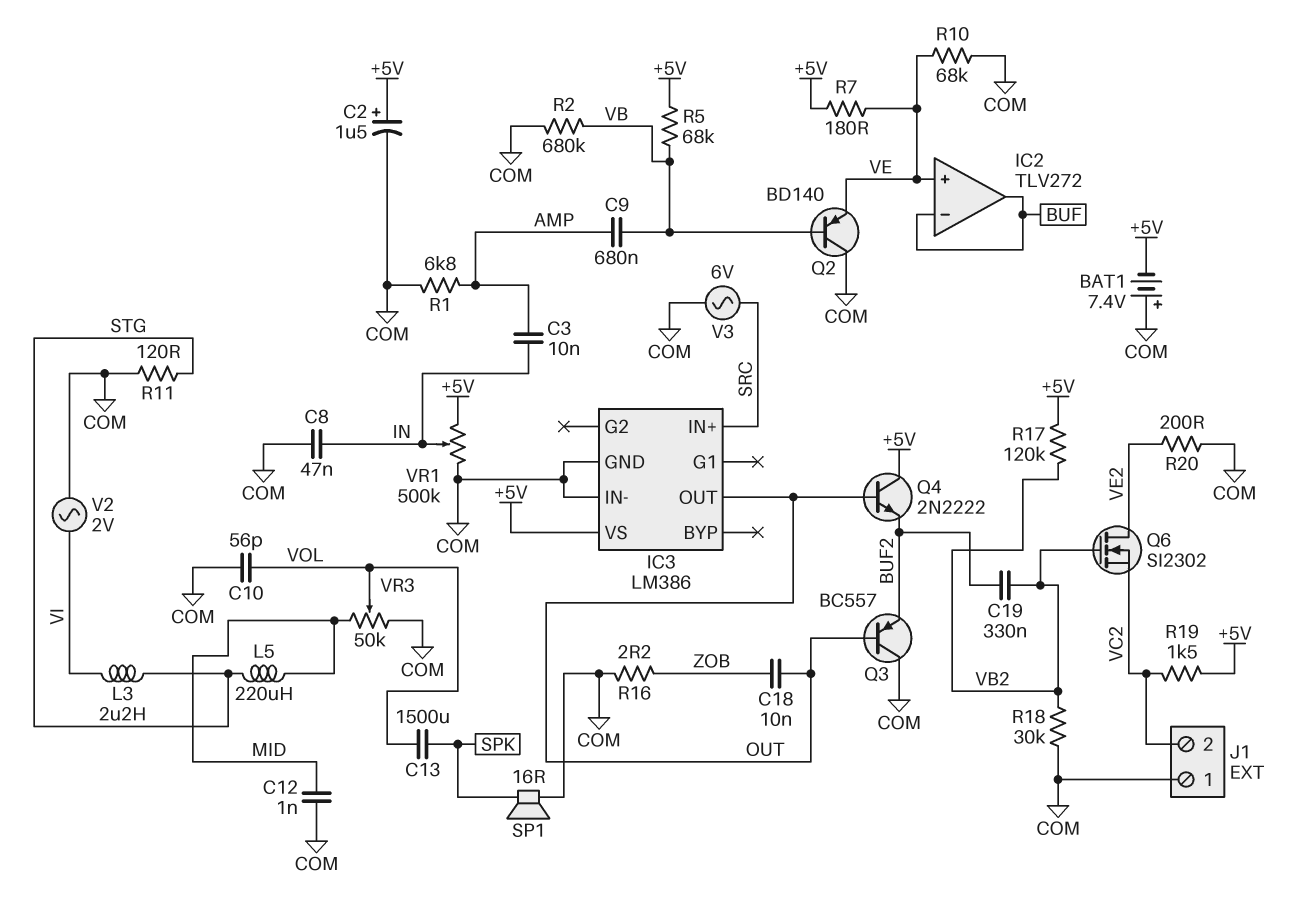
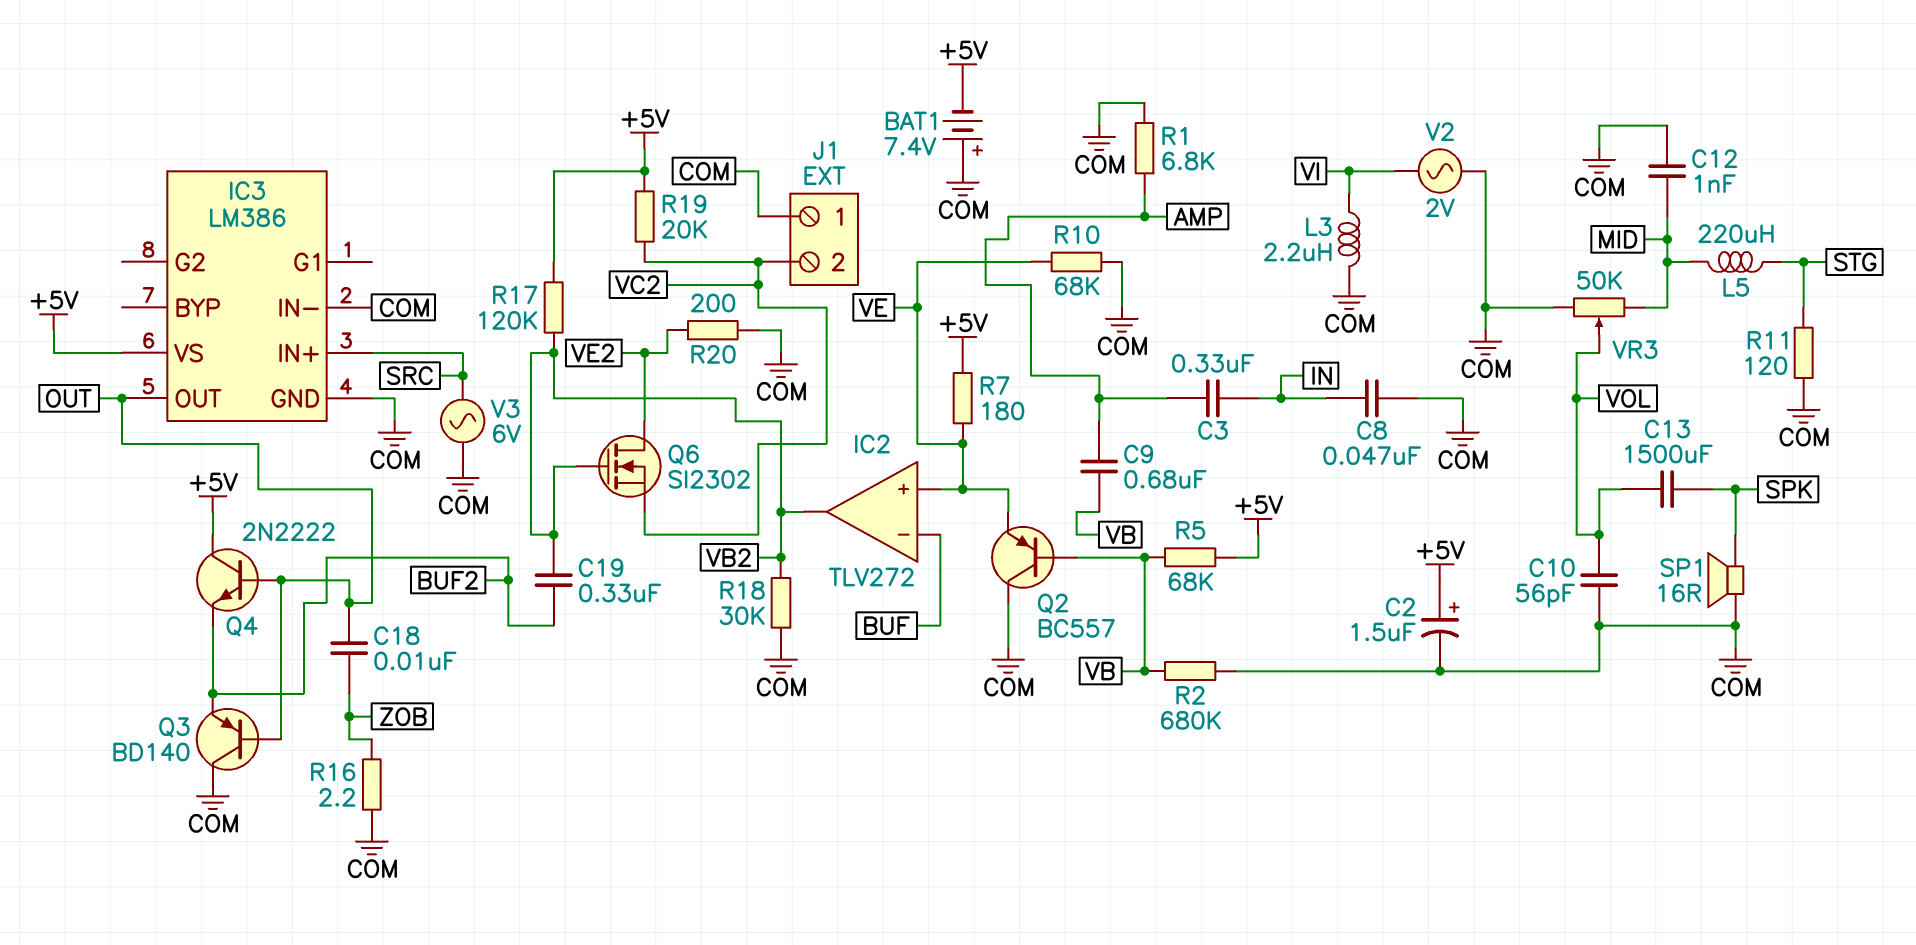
C3: 10nF (AMP, IN) -> 330nF (AMP, IN)
IC2 pin out: BUF -> VB2
L3: 2.2uH (STG, VI) -> 2.2uH (COM, VI)
Q2: PNP BD140 (B VB, C COM, E VE) -> PNP BC557 (B VB, C COM, E VE)
Q3: PNP BC557 (B OUT, C COM, E BUF2) -> PNP BD140 (B OUT, C COM, E BUF2)
R19: 1.5k (+5V, VC2) -> 20k (+5V, VC2)
VR1: 500k (+5V, COM, wiper IN) -> none

